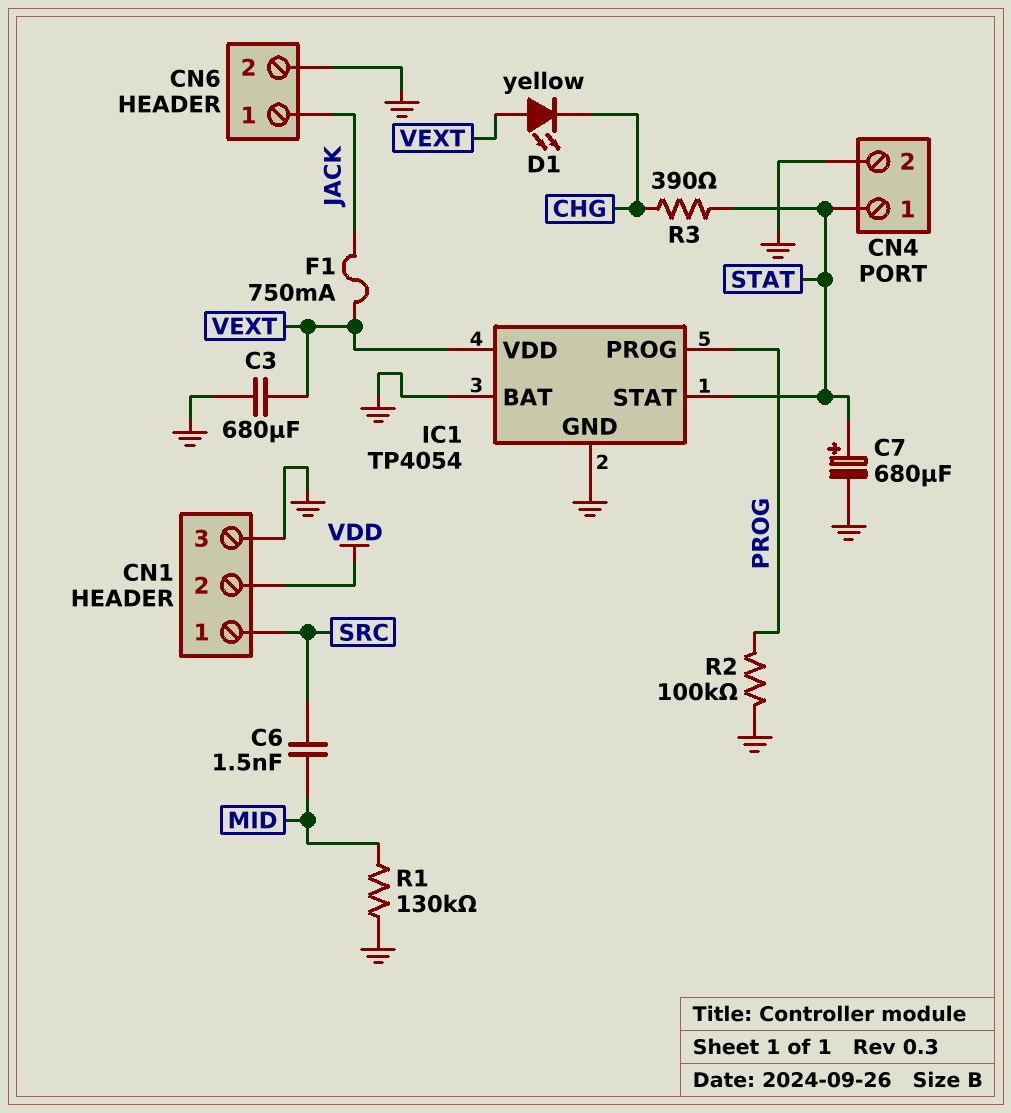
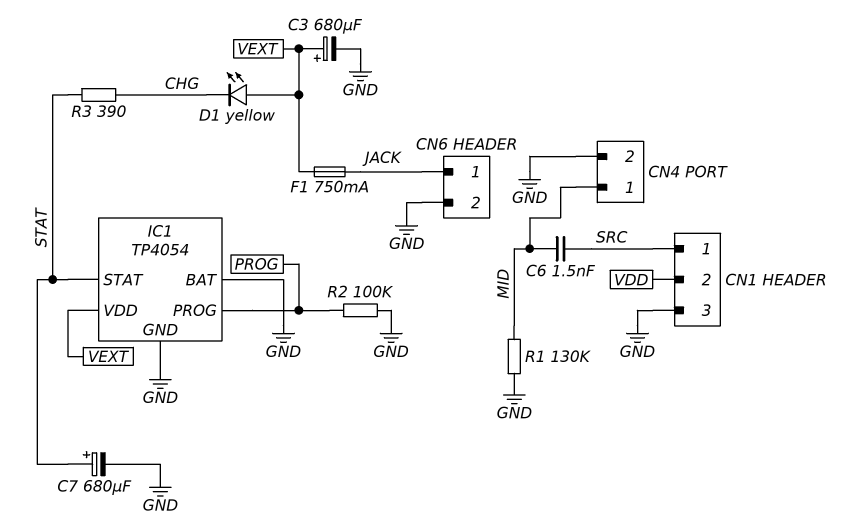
C3: 680uF (GND, VEXT) -> 680uF (plus VEXT, minus GND)
CN4 pin 1: STAT -> MID

